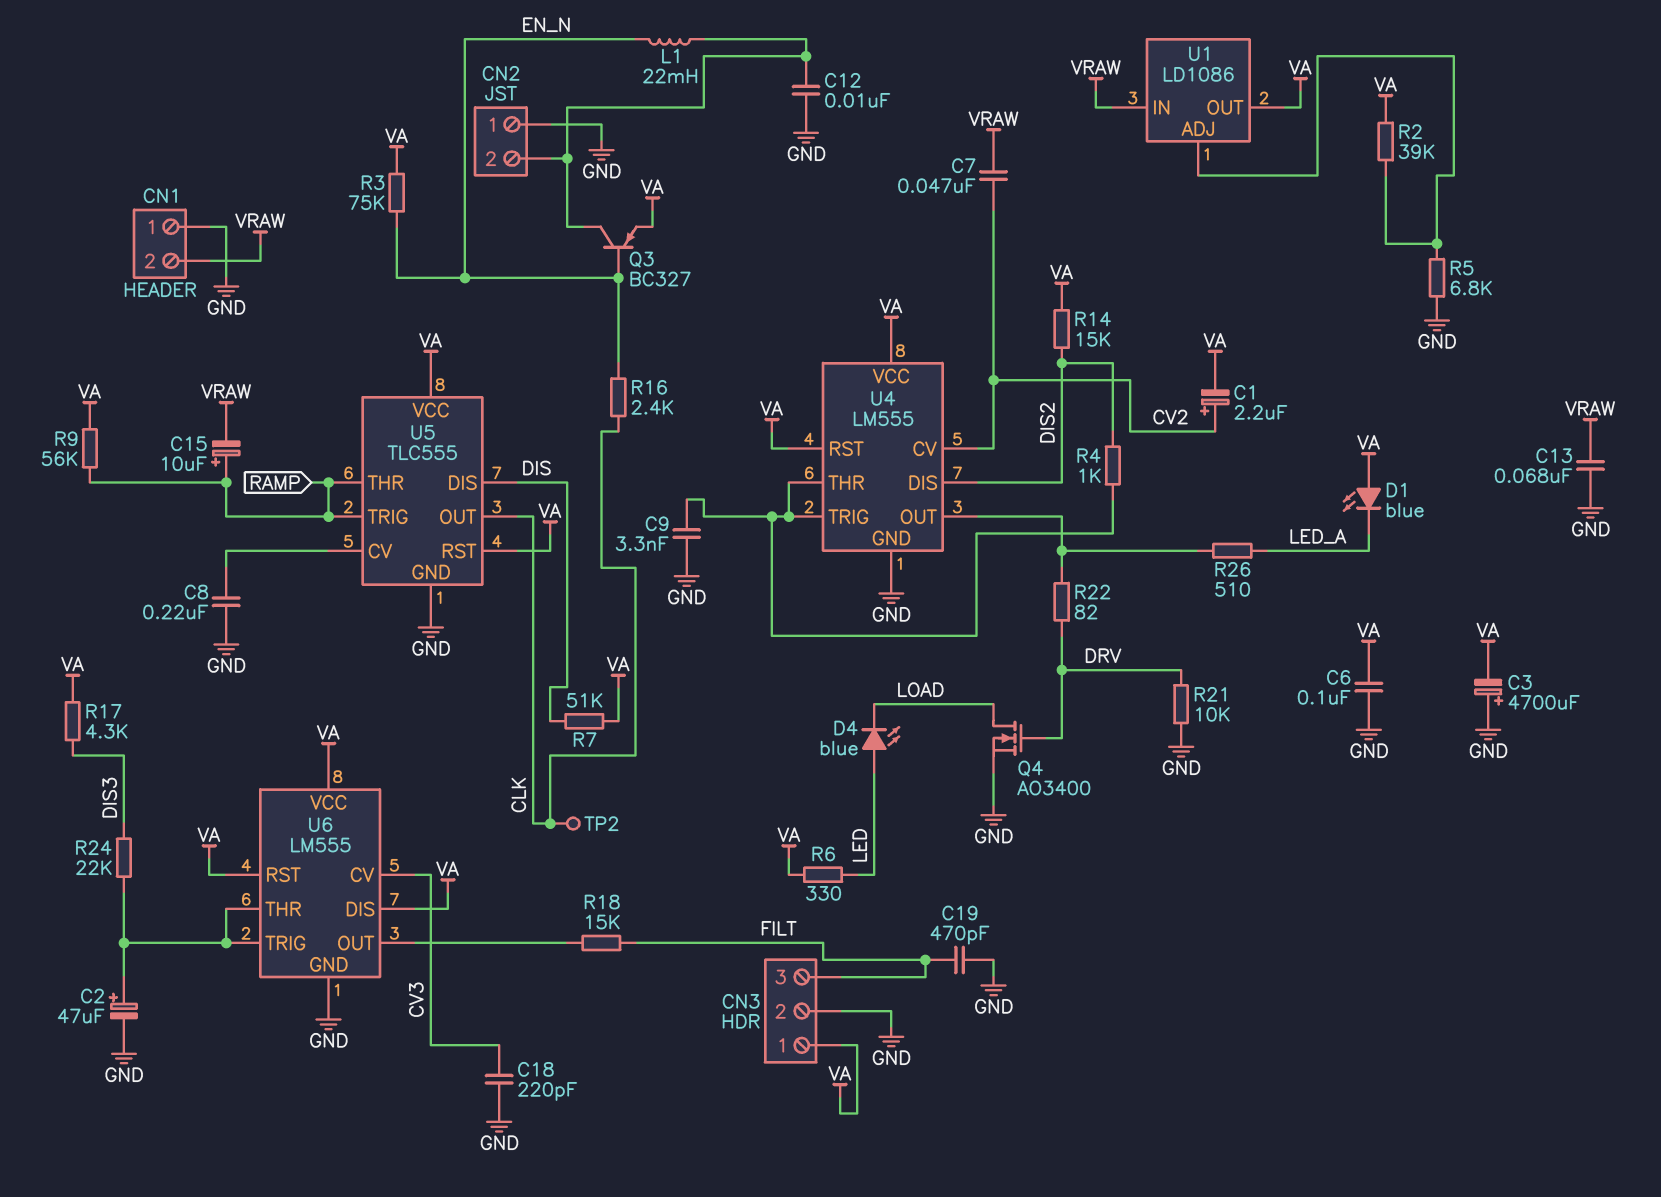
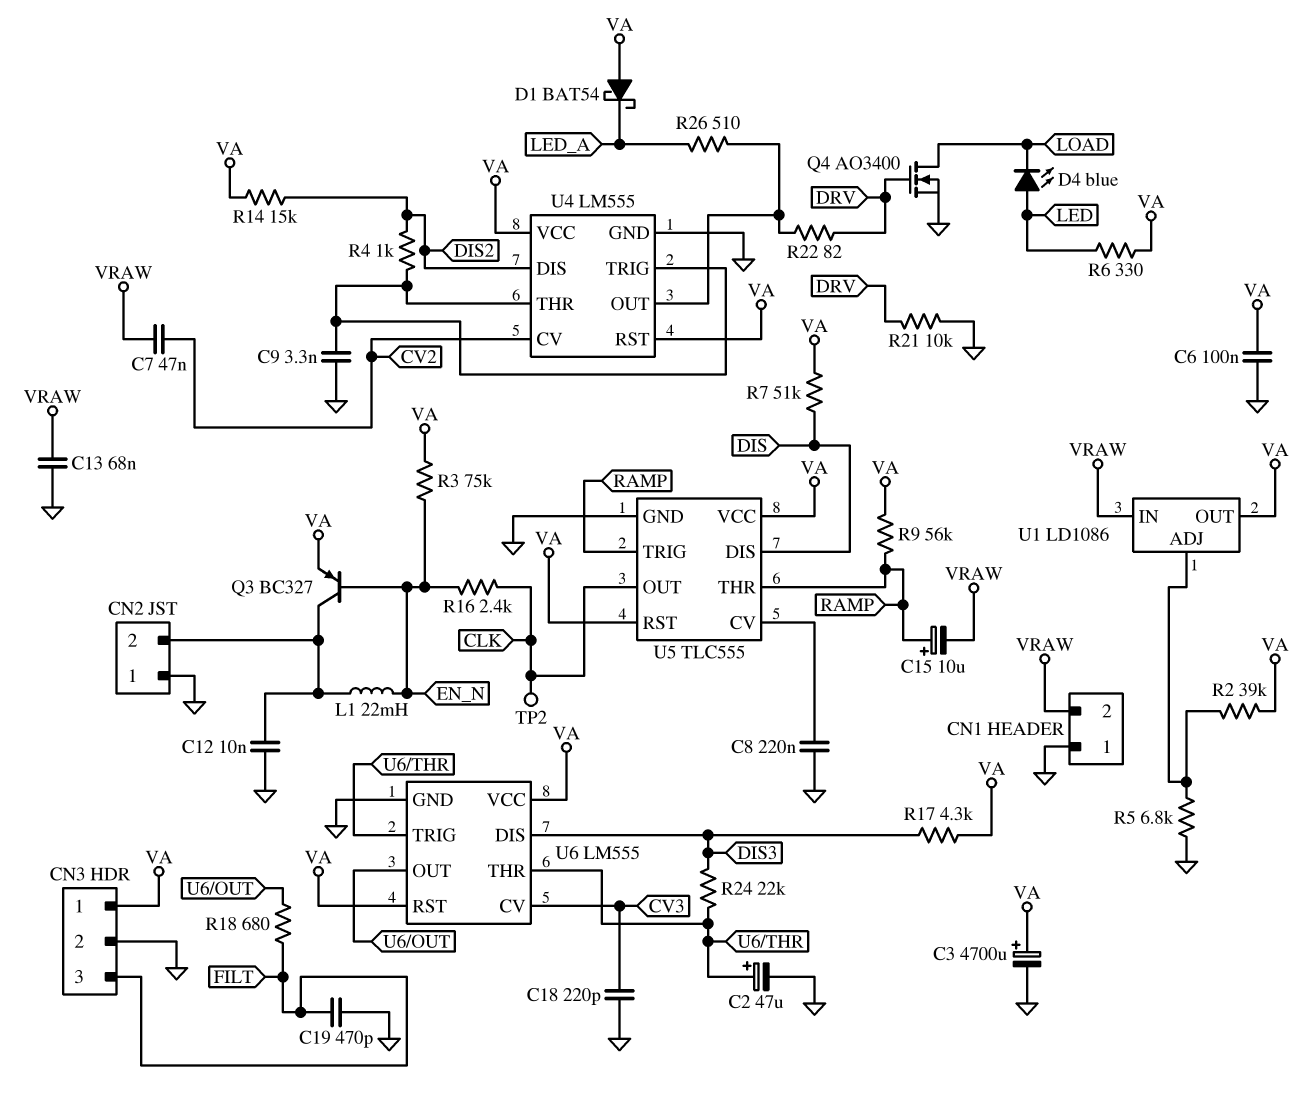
C1: 2.2uF (plus CV2, minus VA) -> none
C3: 4700uF (plus GND, minus VA) -> 4700uF (plus VA, minus GND)
D1: LED blue (A VA, K LED_A) -> schottky BAT54 (A VA, K LED_A)
R18: 15k (FILT, U6/OUT) -> 680 (FILT, U6/OUT)
U6 pin DIS: VA -> DIS3

